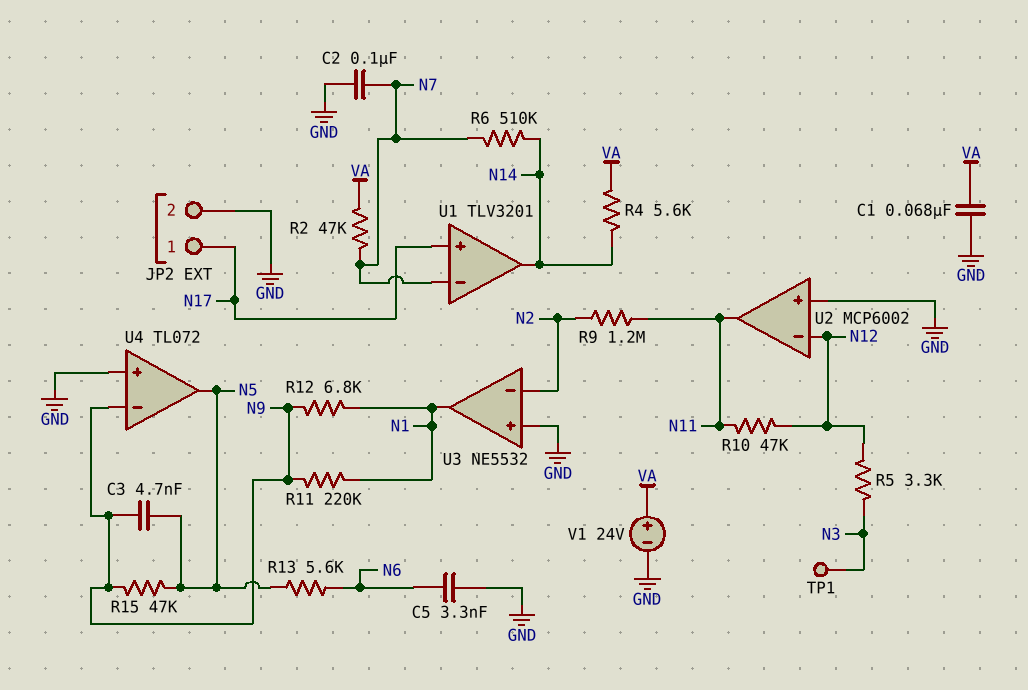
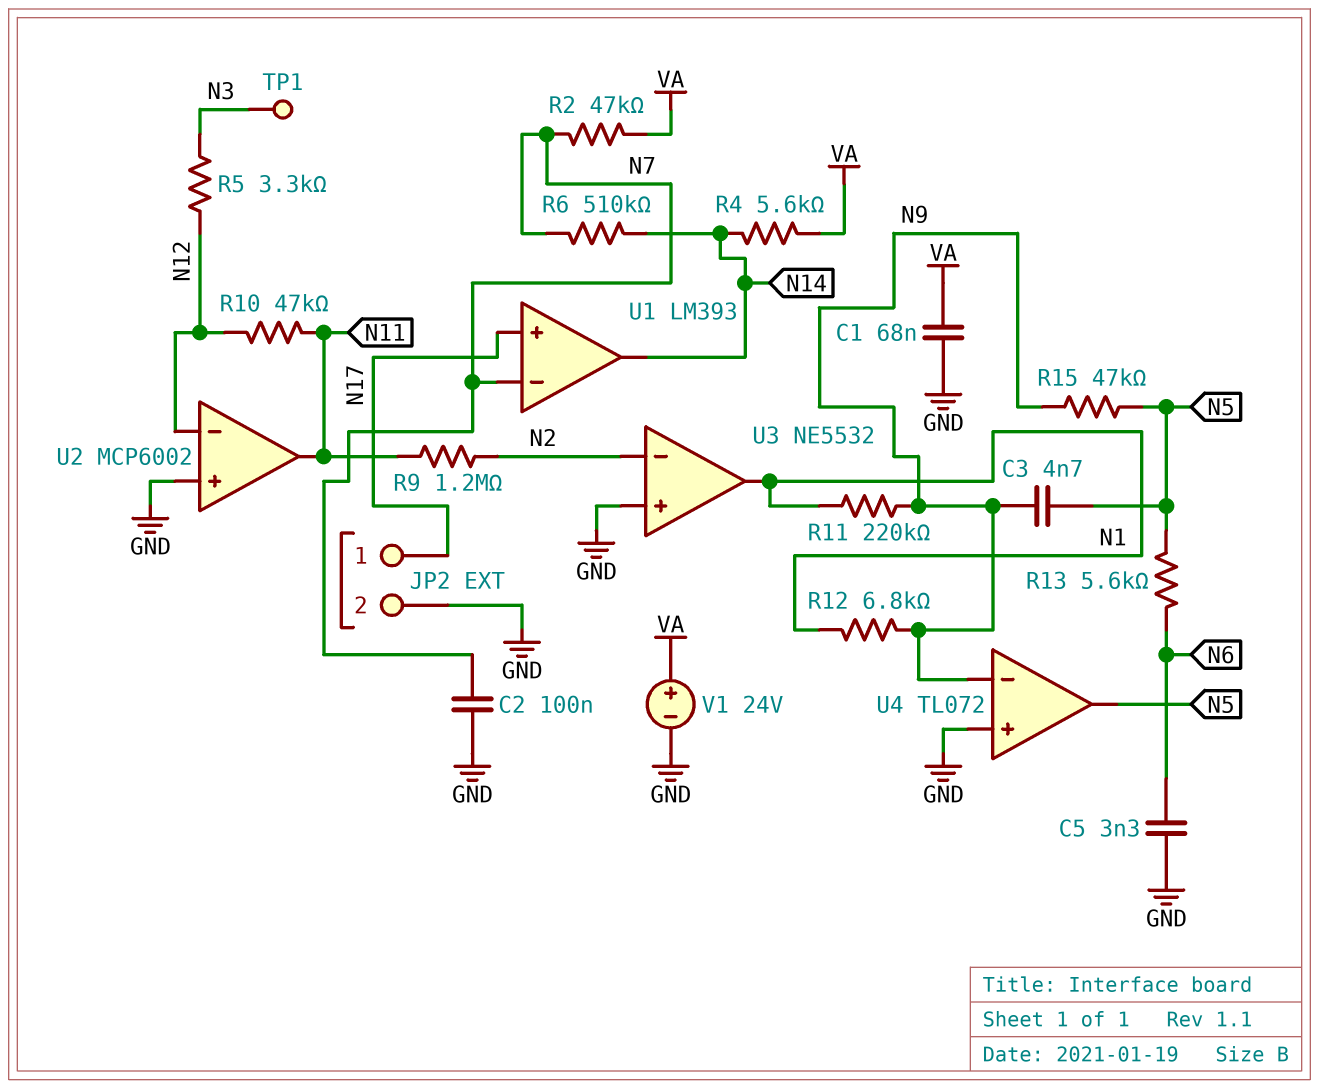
U1: TLV3201 -> LM393

